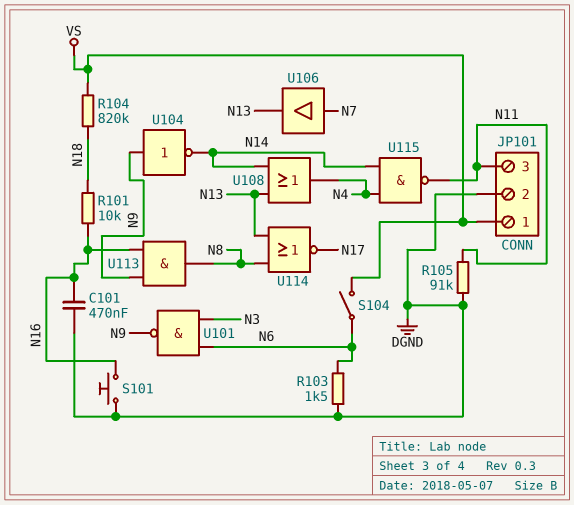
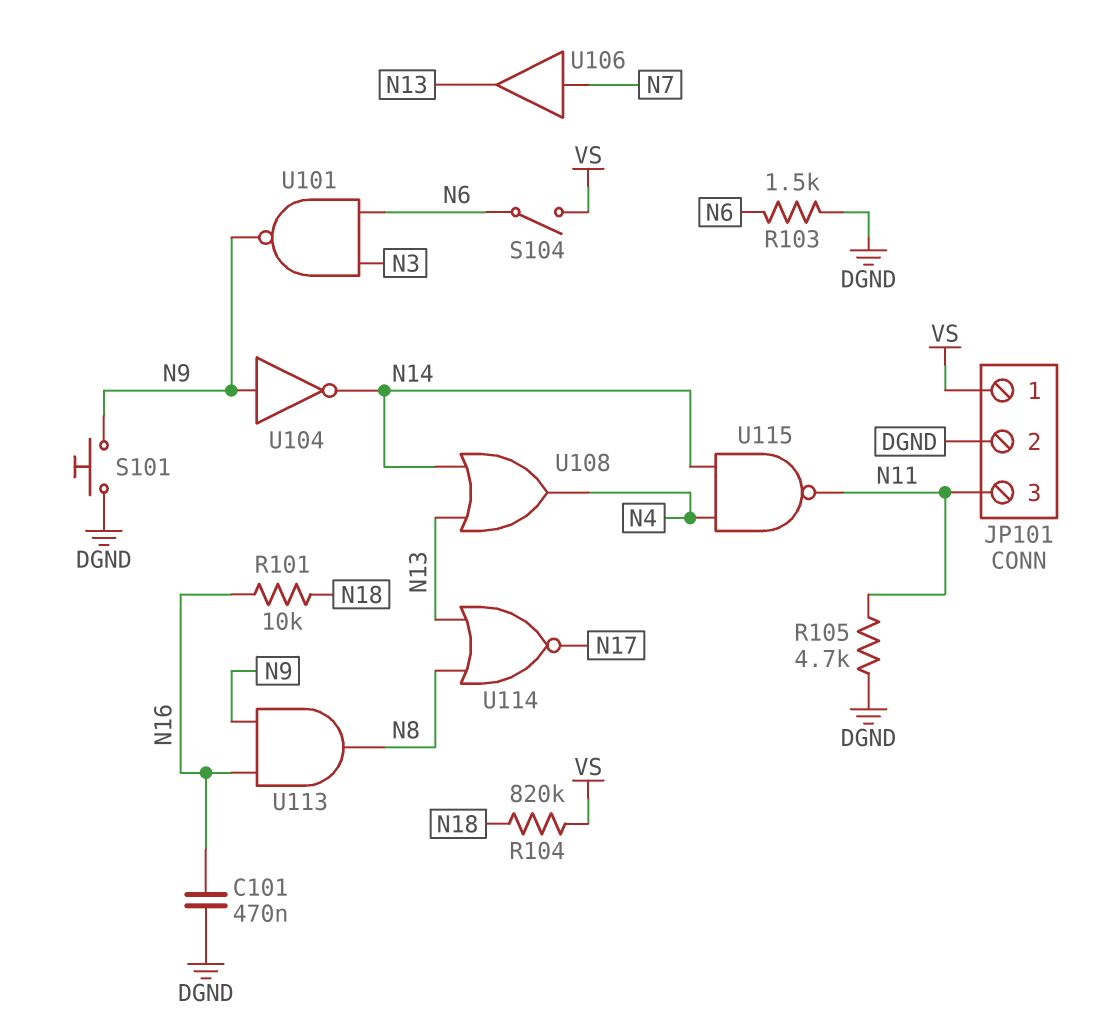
R105: 91k (DGND, N11) -> 4.7k (DGND, N11)
S101: button (DGND, N16) -> button (DGND, N9)

